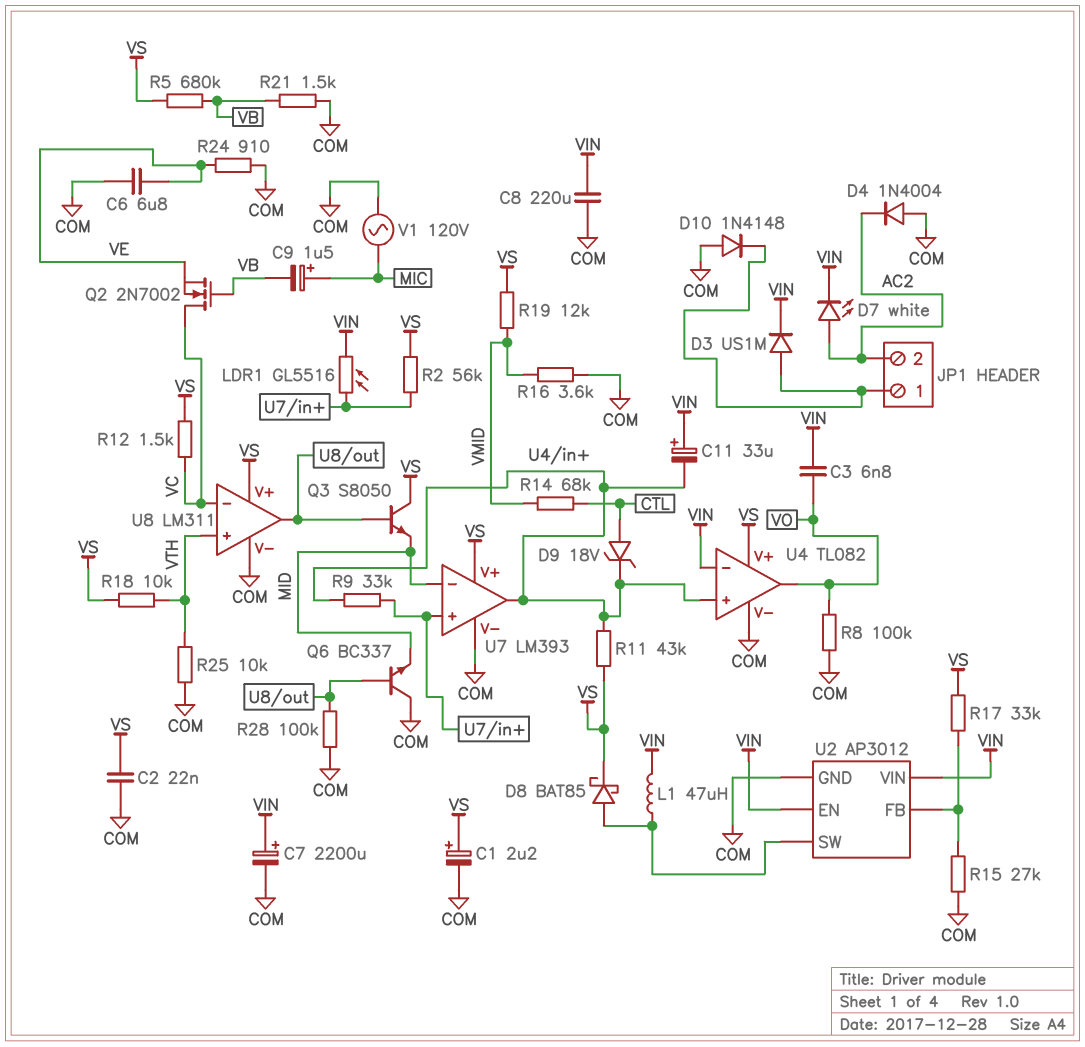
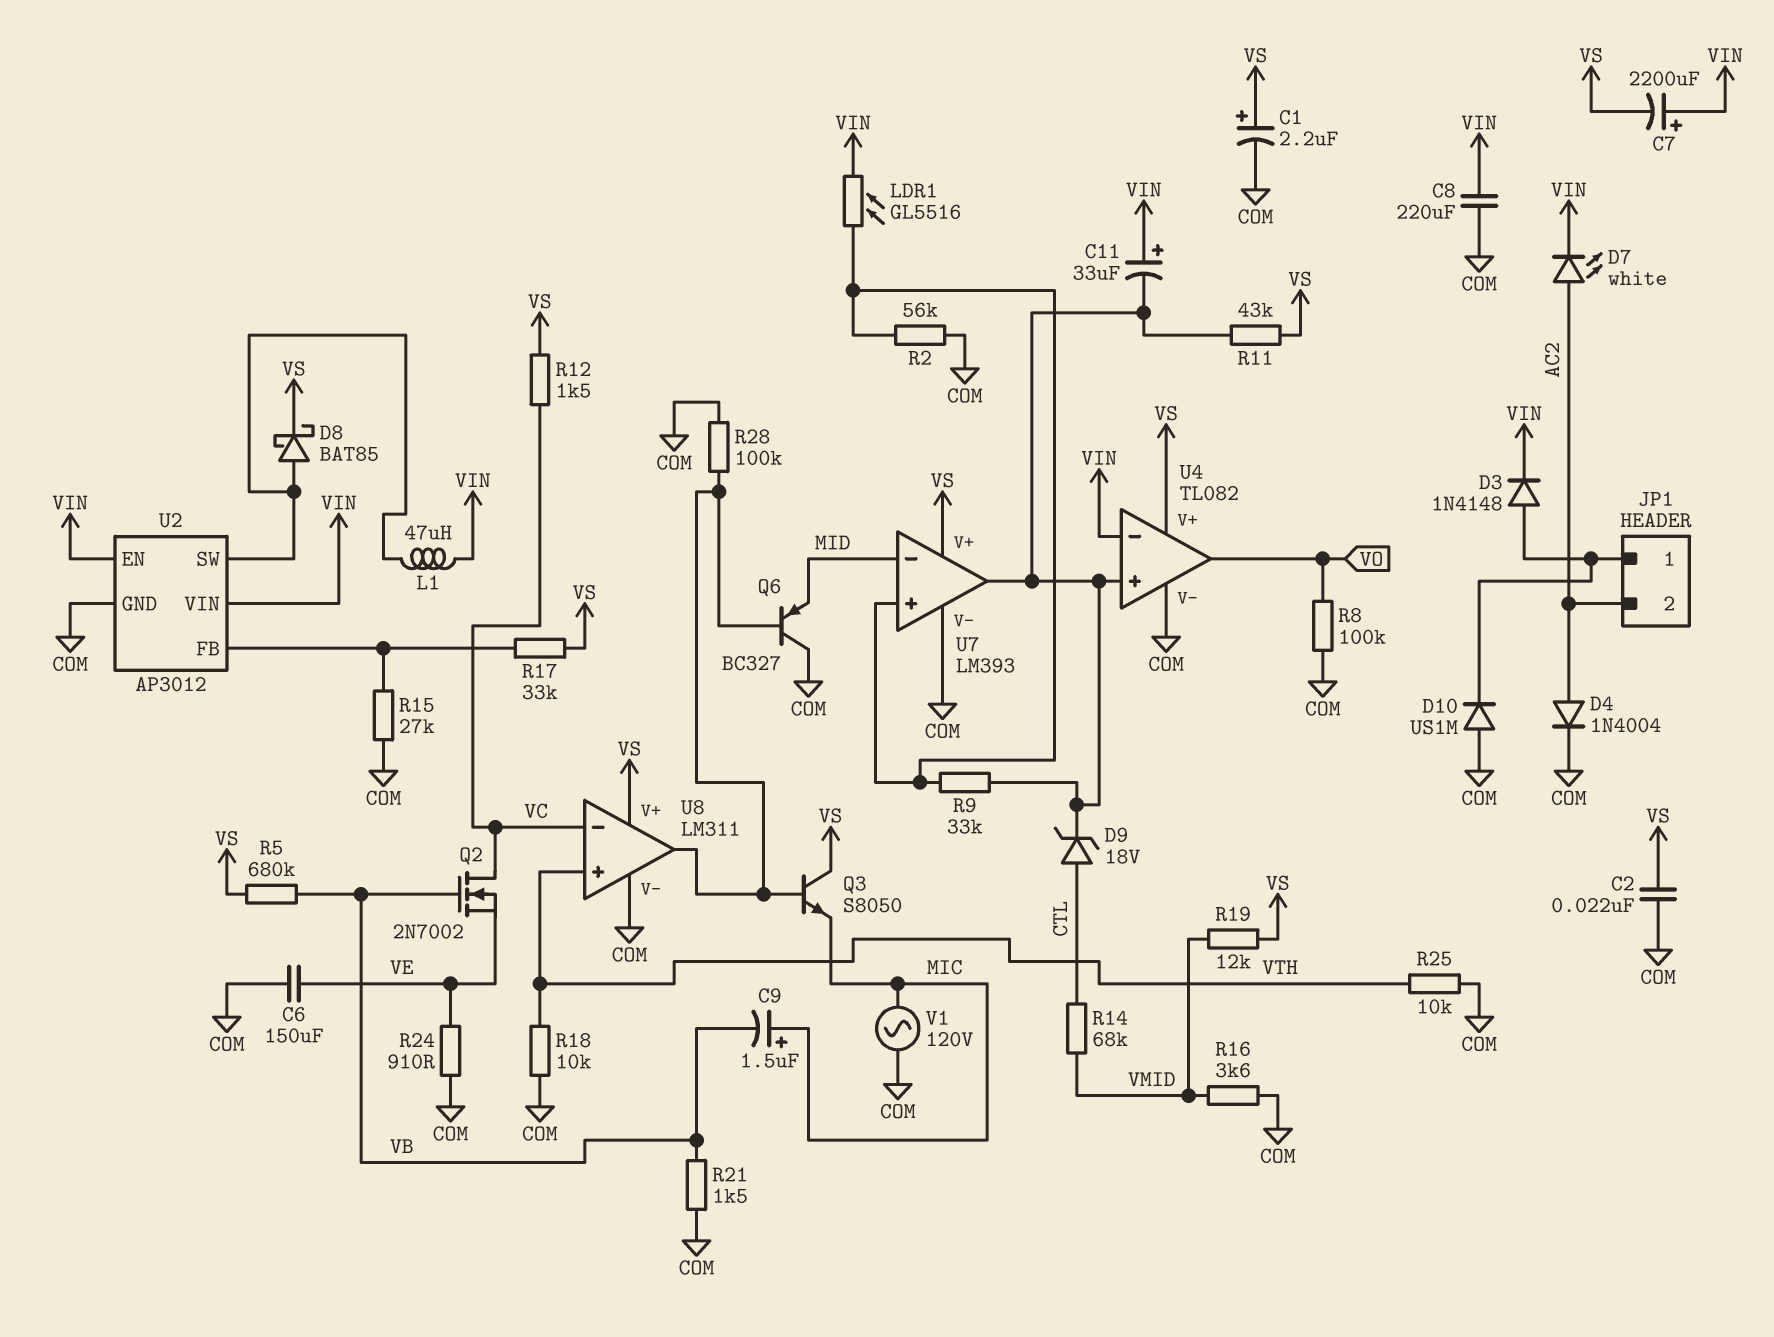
C3: 6.8nF (VIN, VO) -> none
C6: 6.8uF (COM, VE) -> 150uF (COM, VE)
C7: 2200uF (plus VIN, minus COM) -> 2200uF (plus VIN, minus VS)
D3: diode US1M (A JP1/1, K VIN) -> diode 1N4148 (A JP1/1, K VIN)
D4: diode 1N4004 (A COM, K AC2) -> diode 1N4004 (A AC2, K COM)
D10: diode 1N4148 (A COM, K JP1/1) -> diode US1M (A COM, K JP1/1)
Q3: NPN S8050 (B U8/out, C VS, E MID) -> NPN S8050 (B U8/out, C VS, E MIC)
Q6: NPN BC337 (B U8/out, C COM, E MID) -> PNP BC327 (B U8/out, C COM, E MID)
R2: 56k (U7/in+, VS) -> 56k (COM, U7/in+)
R18: 10k (VS, VTH) -> 10k (COM, VTH)

